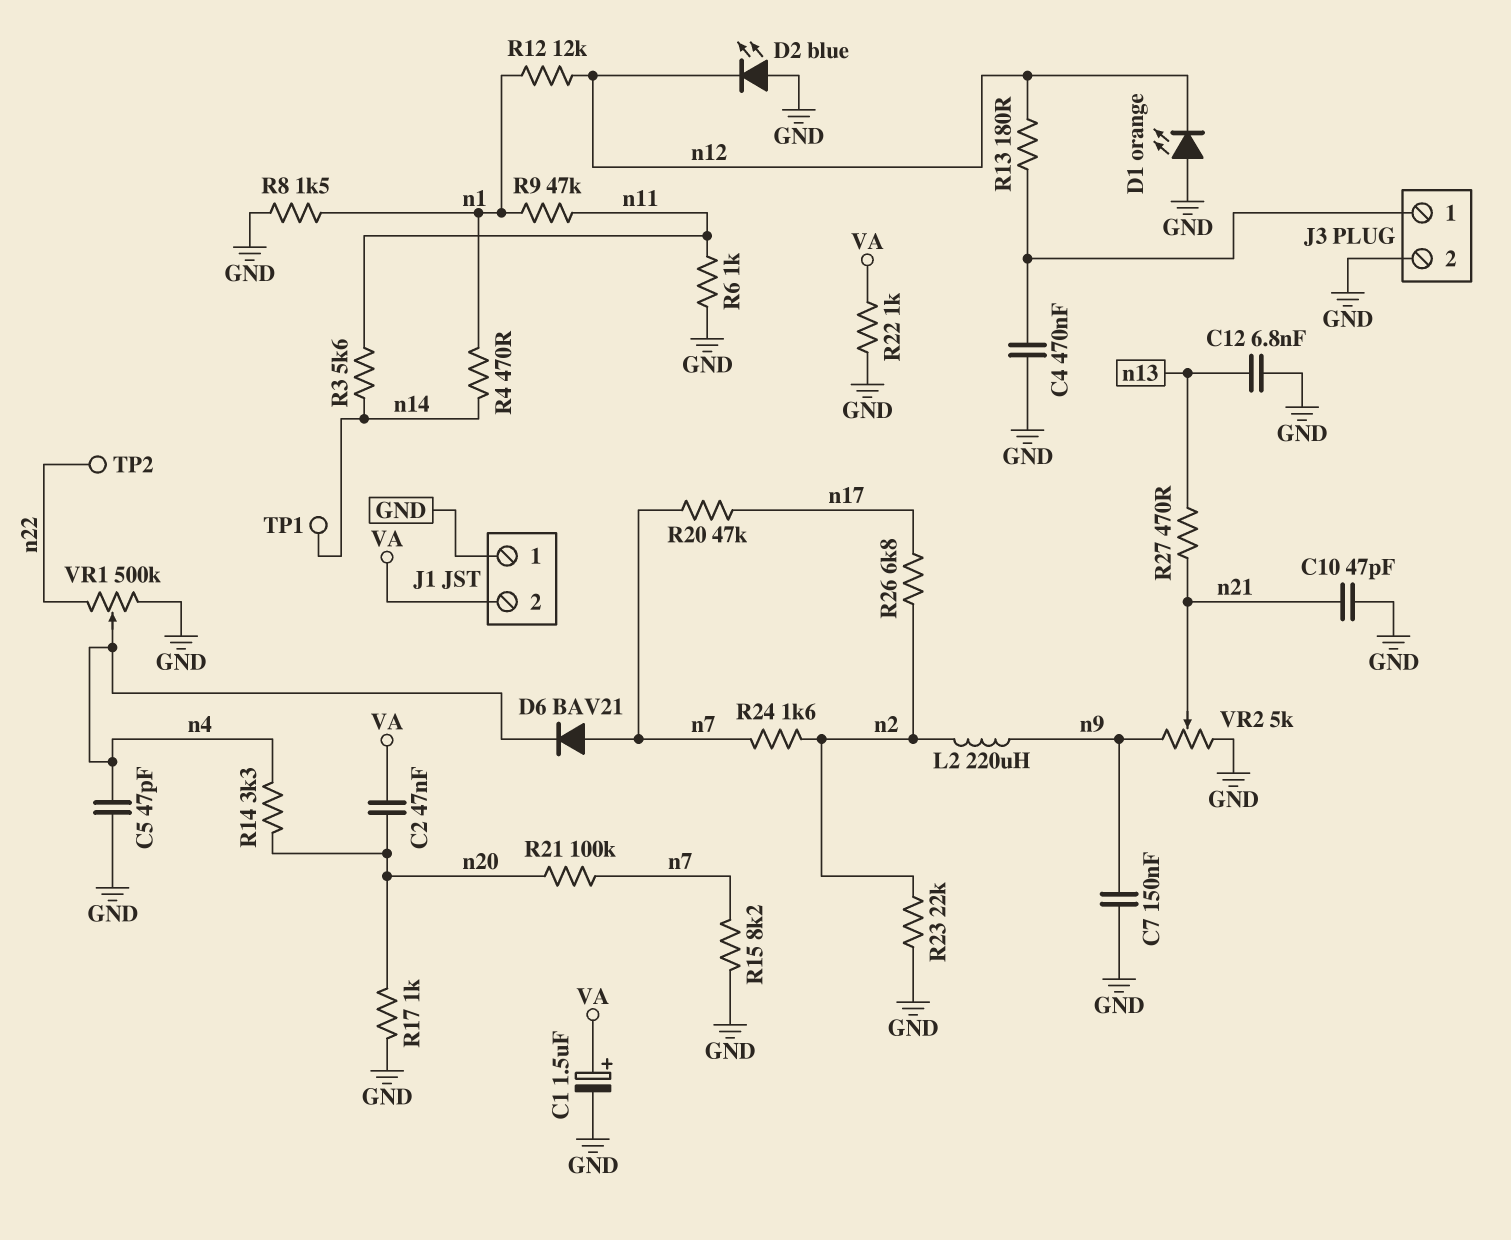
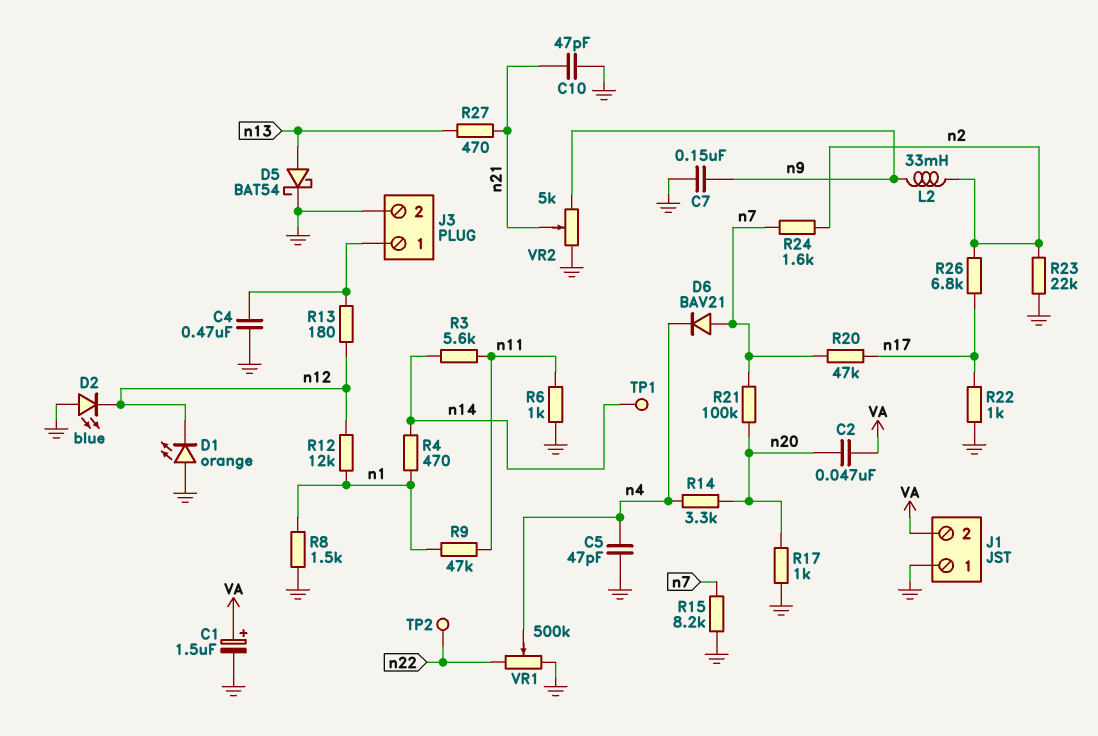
C12: 6.8nF (GND, n13) -> none
D5: none -> schottky BAT54 (A n13, K GND)
L2: 220uH (n2, n9) -> 33mH (n2, n9)
R22: 1k (GND, VA) -> 1k (GND, n17)

